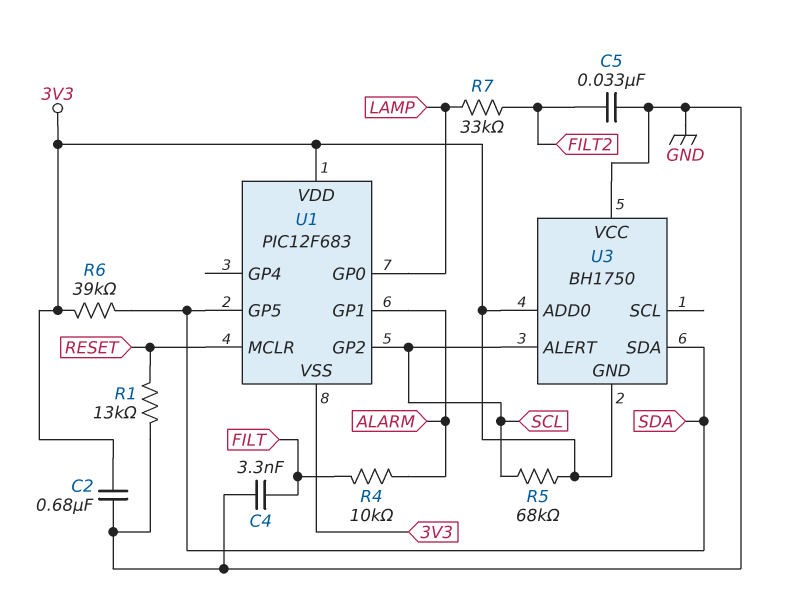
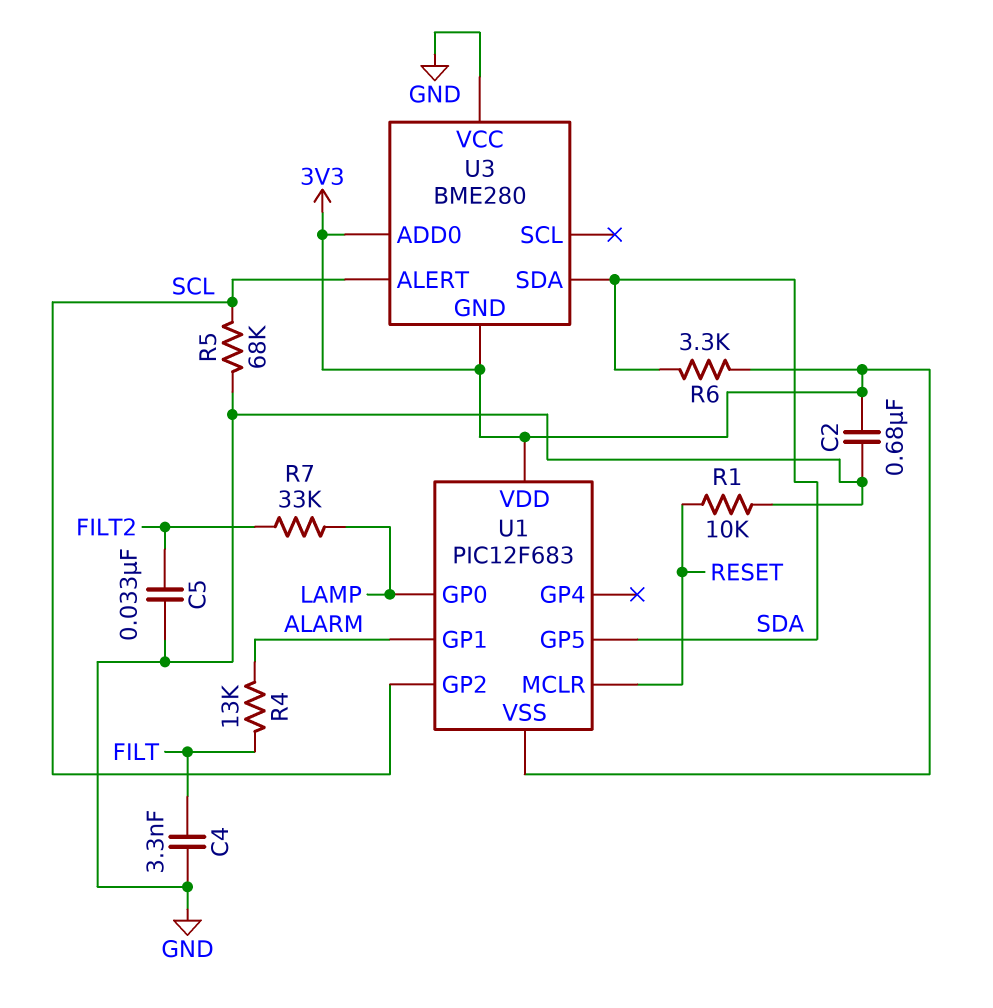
R1: 13k (GND, RESET) -> 10k (GND, RESET)
R4: 10k (ALARM, FILT) -> 13k (ALARM, FILT)
R5: 68k (3V3, SCL) -> 68k (GND, SCL)
R6: 39k (3V3, SDA) -> 3.3k (3V3, SDA)
U3: BH1750 -> BME280

